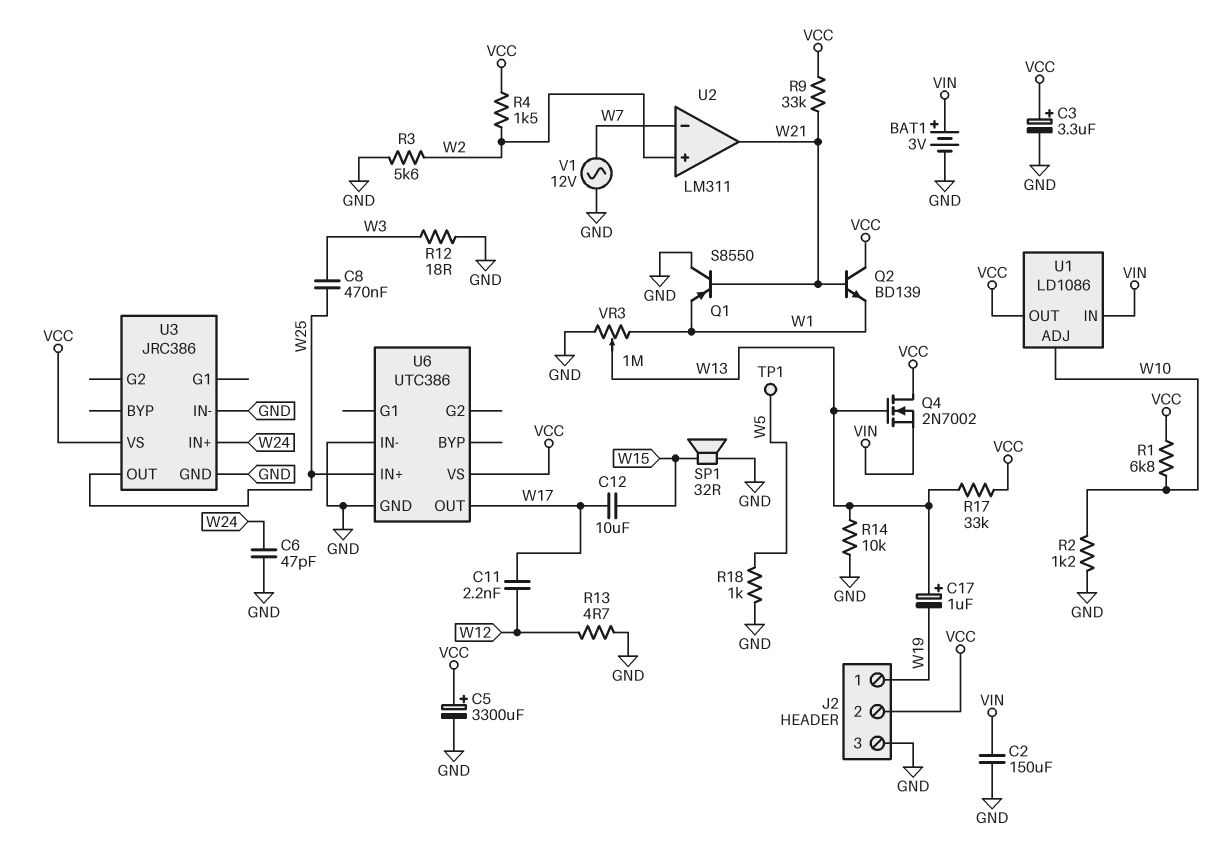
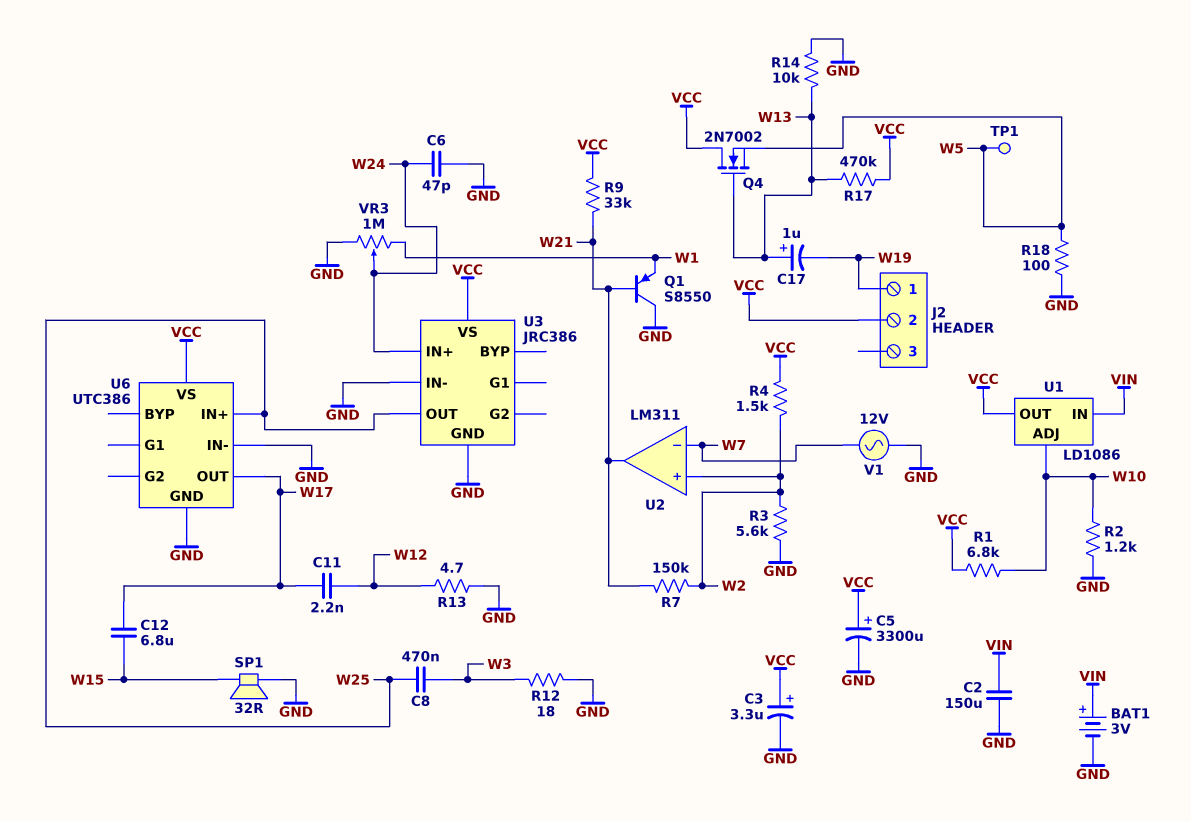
C12: 10uF (W15, W17) -> 6.8uF (W15, W17)
J2 pin 3: GND -> none
Q2: NPN BD139 (B W21, C VCC, E W1) -> none
Q4: NMOS 2N7002 (G W13, D VCC, S VIN) -> NMOS 2N7002 (G W13, D VCC, S W5)
R7: none -> 150k (W2, W21)
R17: 33k (VCC, W13) -> 470k (VCC, W13)
R18: 1k (GND, W5) -> 100 (GND, W5)
VR3: 1M (GND, W1, wiper W13) -> 1M (GND, W1, wiper W24)

